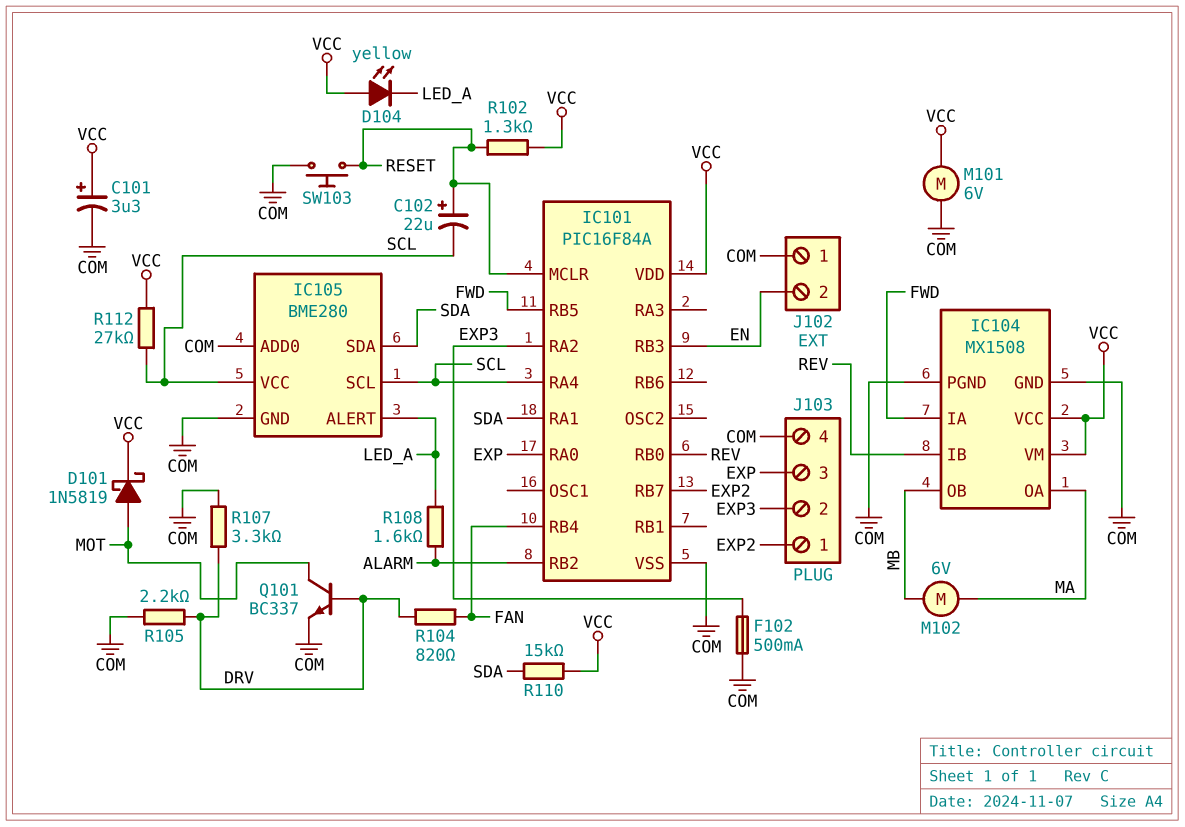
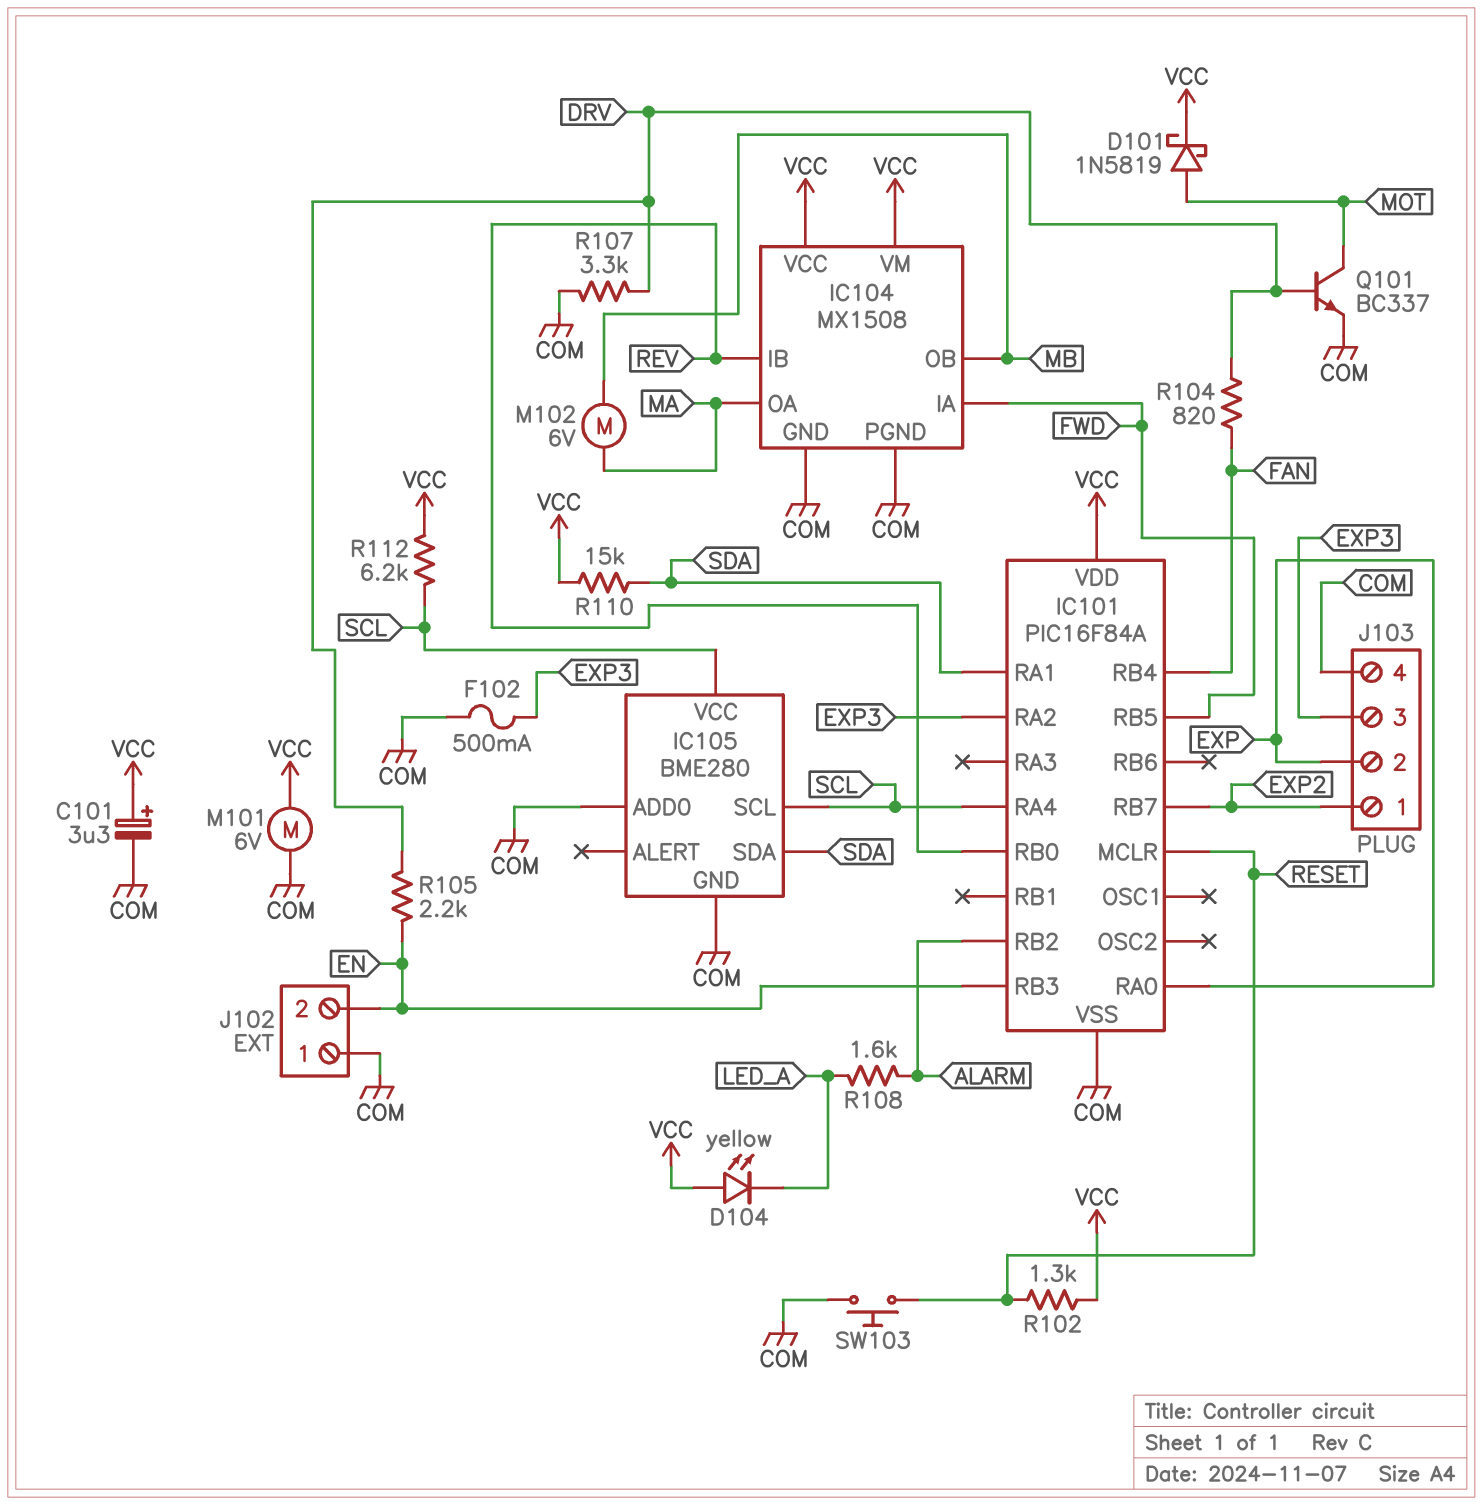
C102: 22uF (plus RESET, minus SCL) -> none
IC105 pin ALERT: LED_A -> none
J103 pin 2: EXP3 -> EXP
J103 pin 3: EXP -> EXP3
R105: 2.2k (COM, DRV) -> 2.2k (DRV, EN)
R112: 27k (SCL, VCC) -> 6.2k (SCL, VCC)

